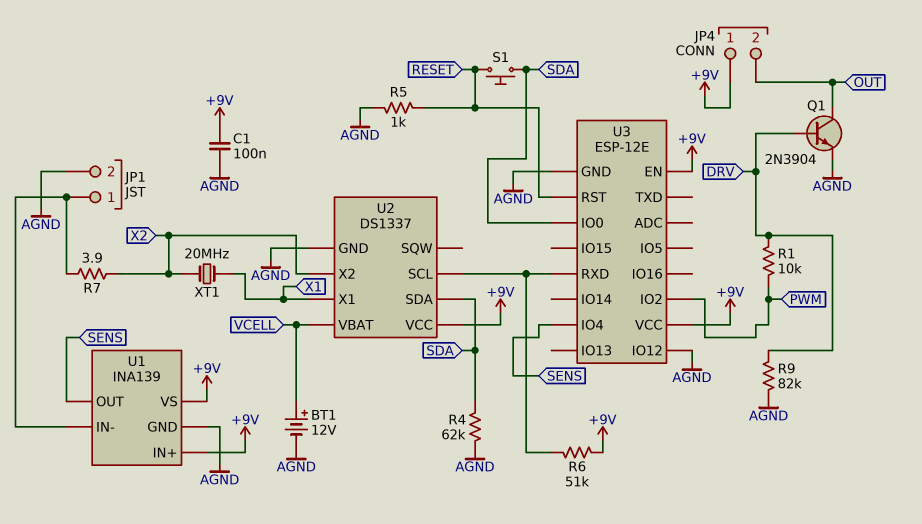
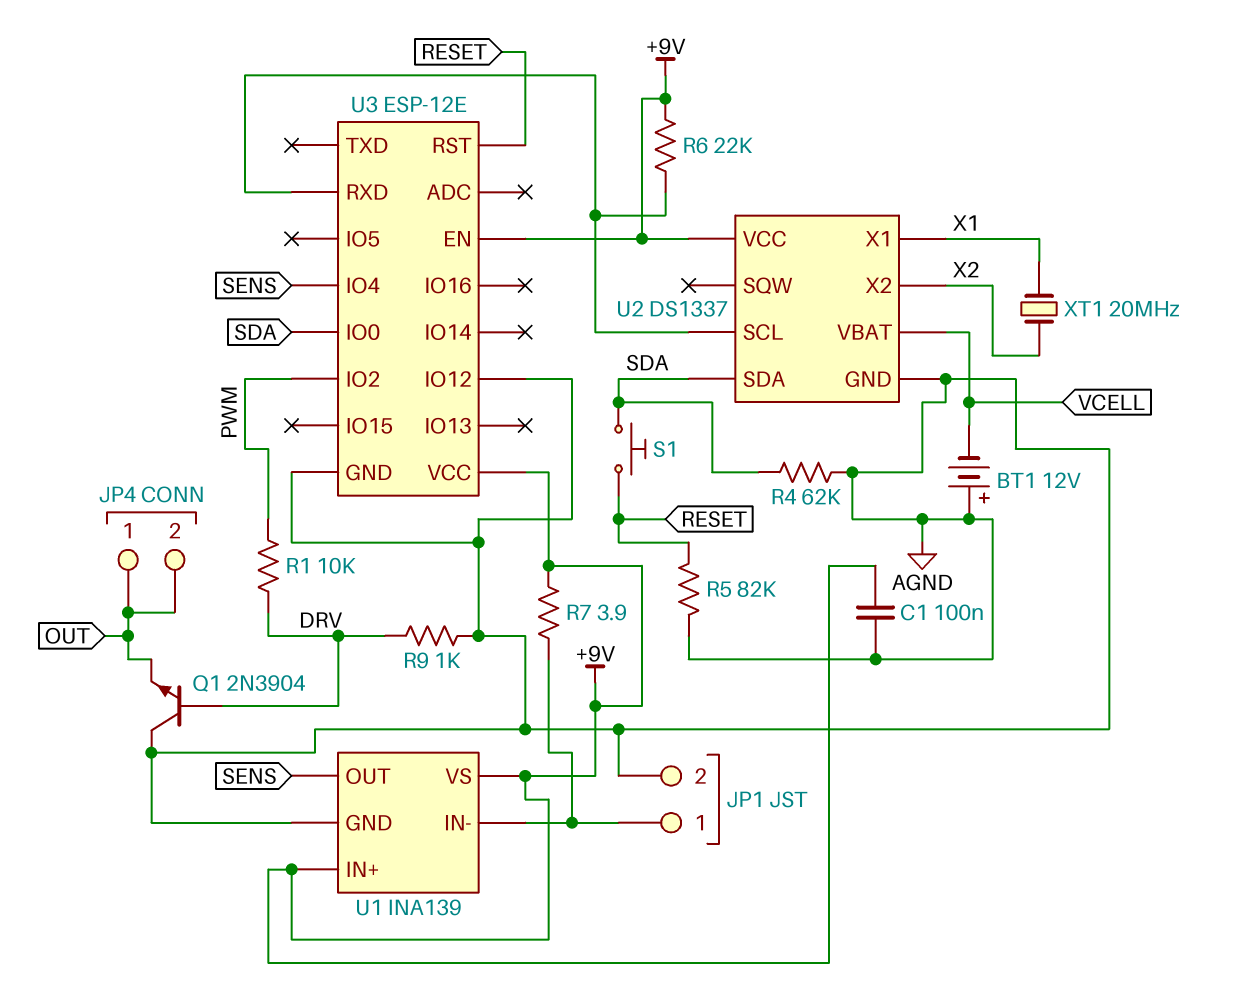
BT1: 12V (plus VCELL, minus AGND) -> 12V (plus AGND, minus VCELL)
JP4 pin 1: +9V -> OUT
Q1: NPN 2N3904 (B DRV, C OUT, E AGND) -> NPN 2N3904 (B DRV, C AGND, E OUT)
R5: 1k (AGND, RESET) -> 82k (AGND, RESET)
R6: 51k (+9V, U2/SCL) -> 22k (+9V, U2/SCL)
R7: 3.9 (JP1/1, X2) -> 3.9 (+9V, JP1/1)
R9: 82k (AGND, DRV) -> 1k (AGND, DRV)

